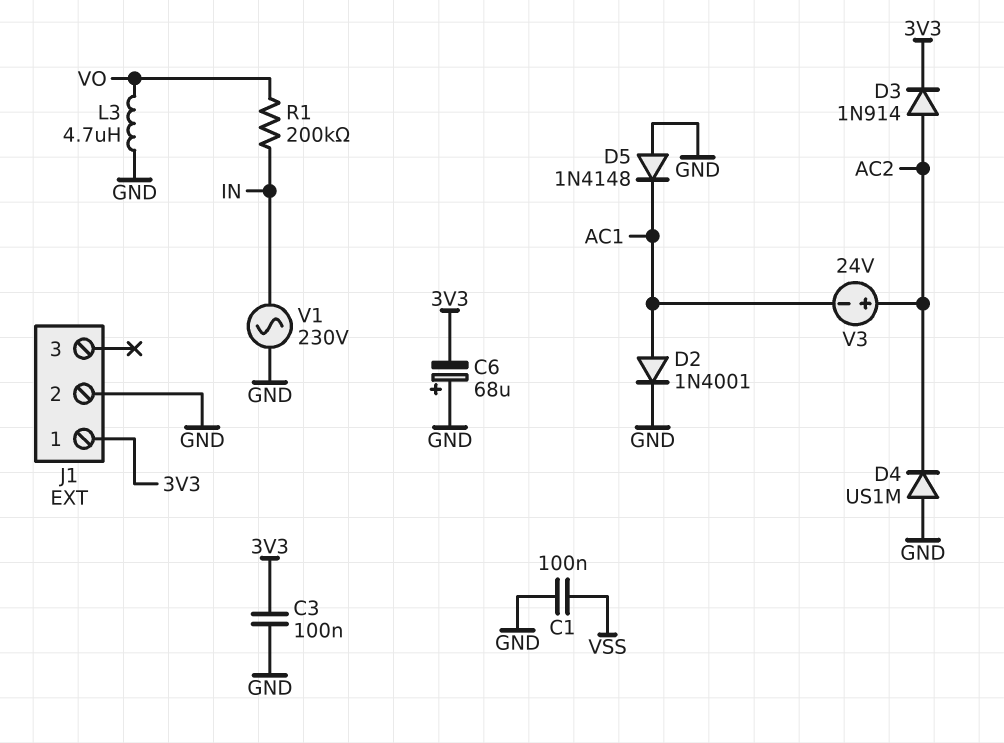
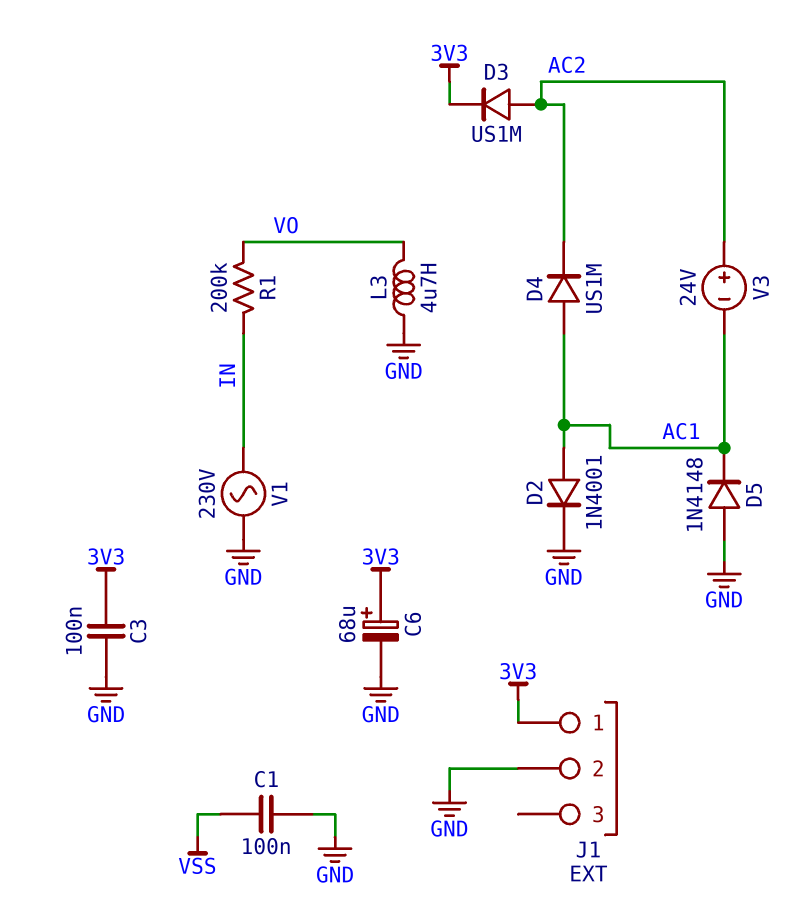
C6: 68uF (plus GND, minus 3V3) -> 68uF (plus 3V3, minus GND)
D3: diode 1N914 (A AC2, K 3V3) -> diode US1M (A AC2, K 3V3)
D4: diode US1M (A GND, K AC2) -> diode US1M (A AC1, K AC2)

